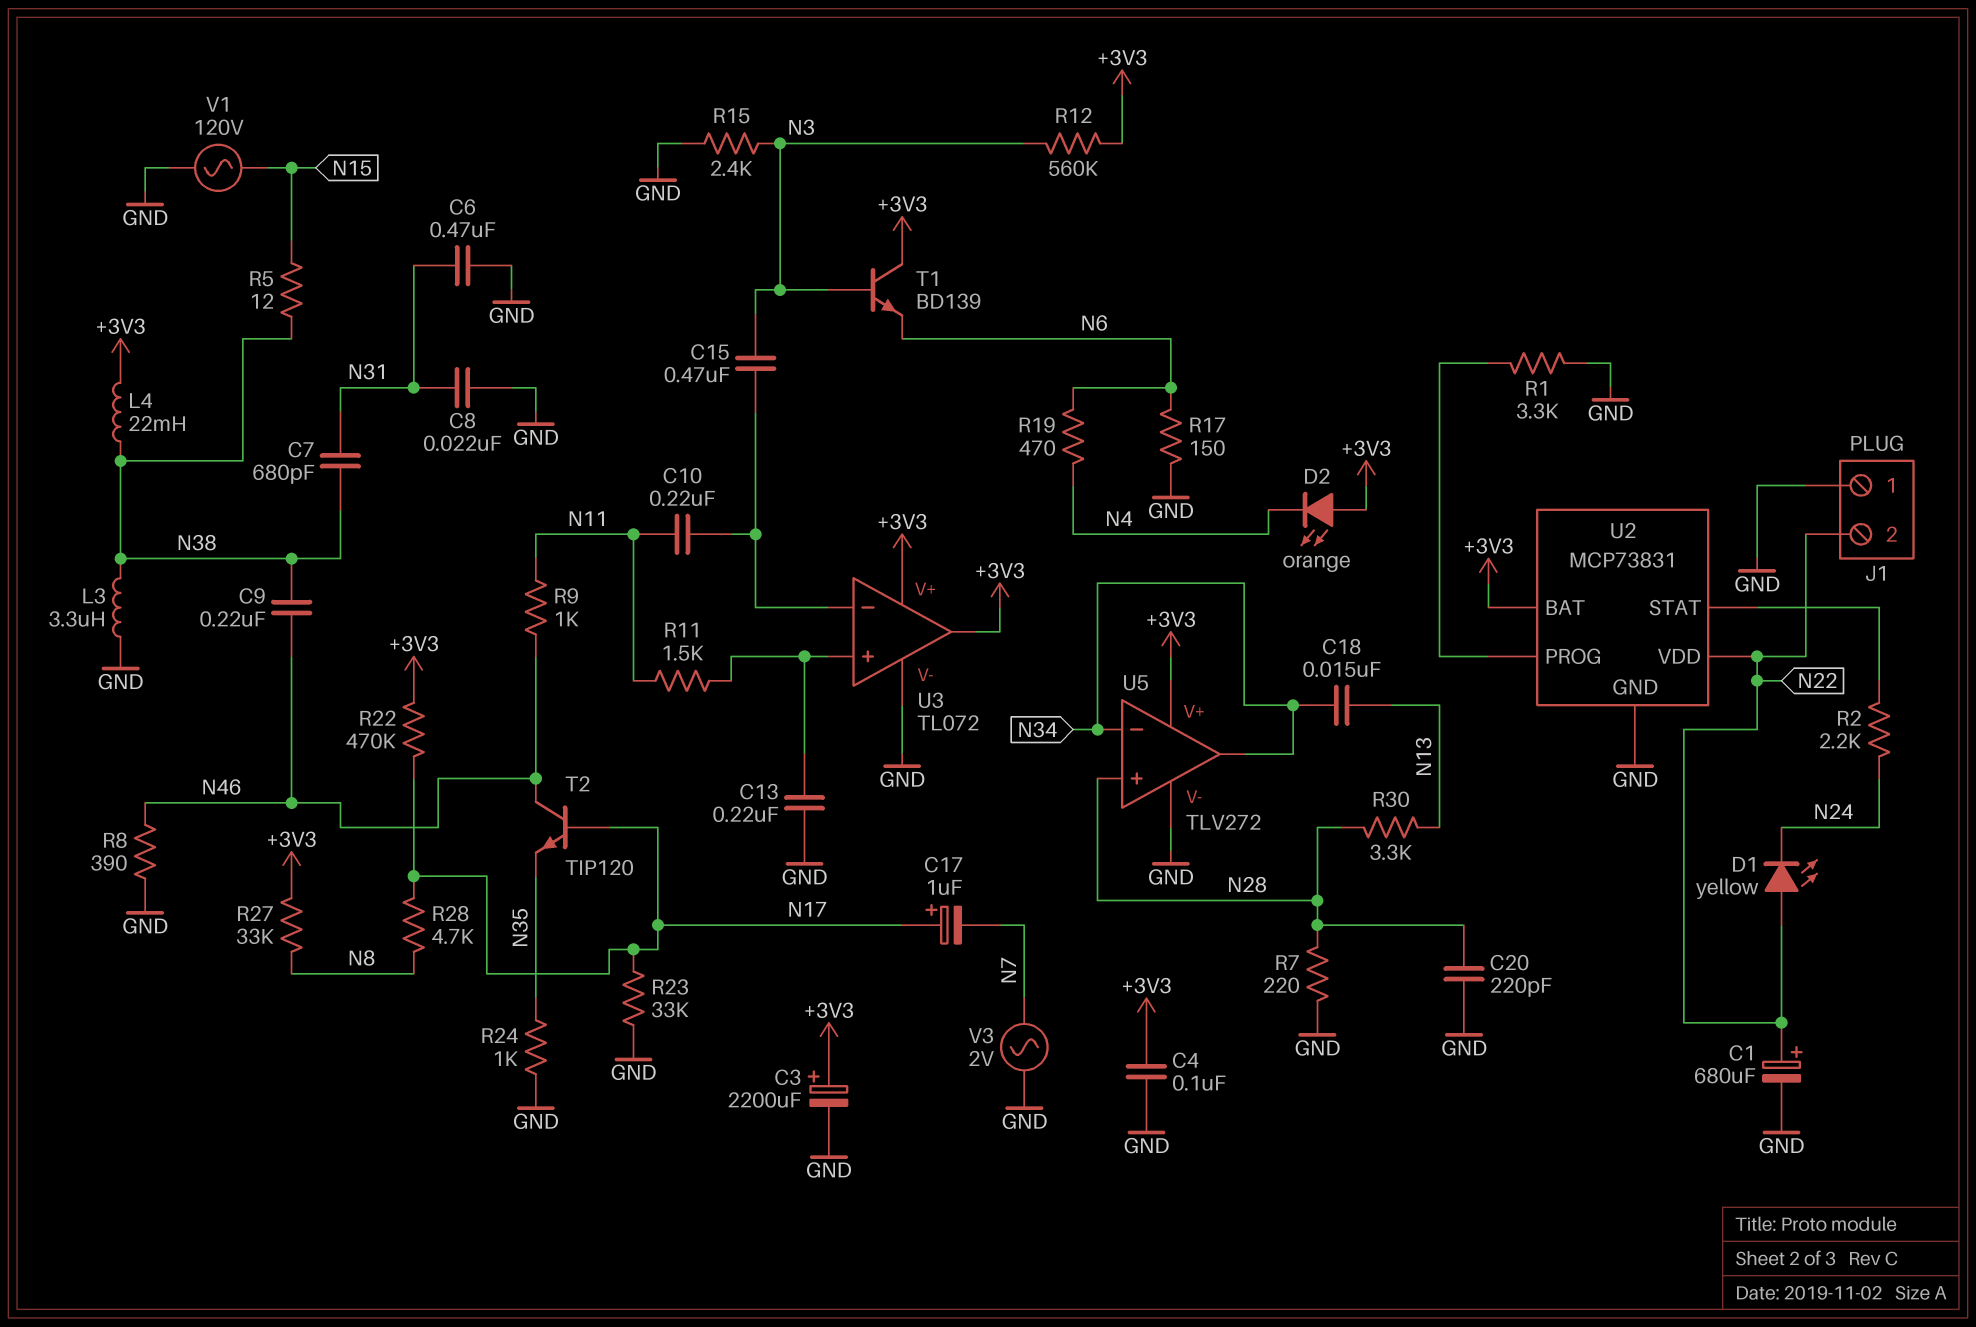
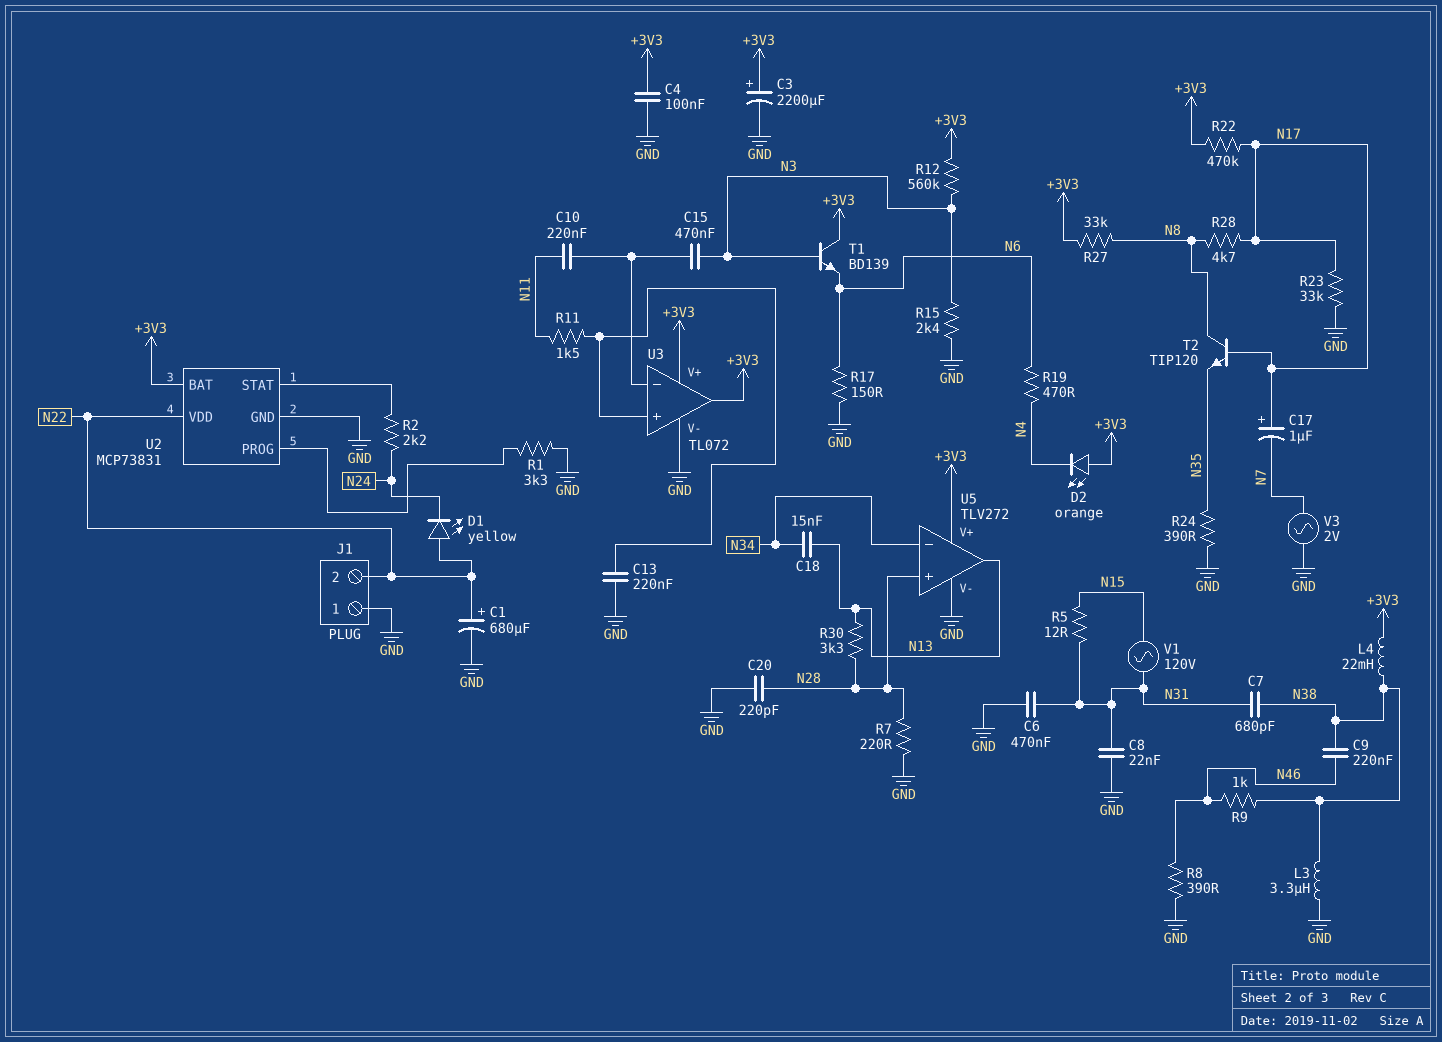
R5: 12 (N15, N38) -> 12 (N15, N31)
R9: 1k (N11, N46) -> 1k (N38, N46)
R24: 1k (GND, N35) -> 390 (GND, N35)
T2: NPN TIP120 (B N17, C N46, E N35) -> NPN TIP120 (B N17, C N8, E N35)
U5 pin out: N34 -> N13
V1: AC 120V (GND, N15) -> AC 120V (N15, N31)

